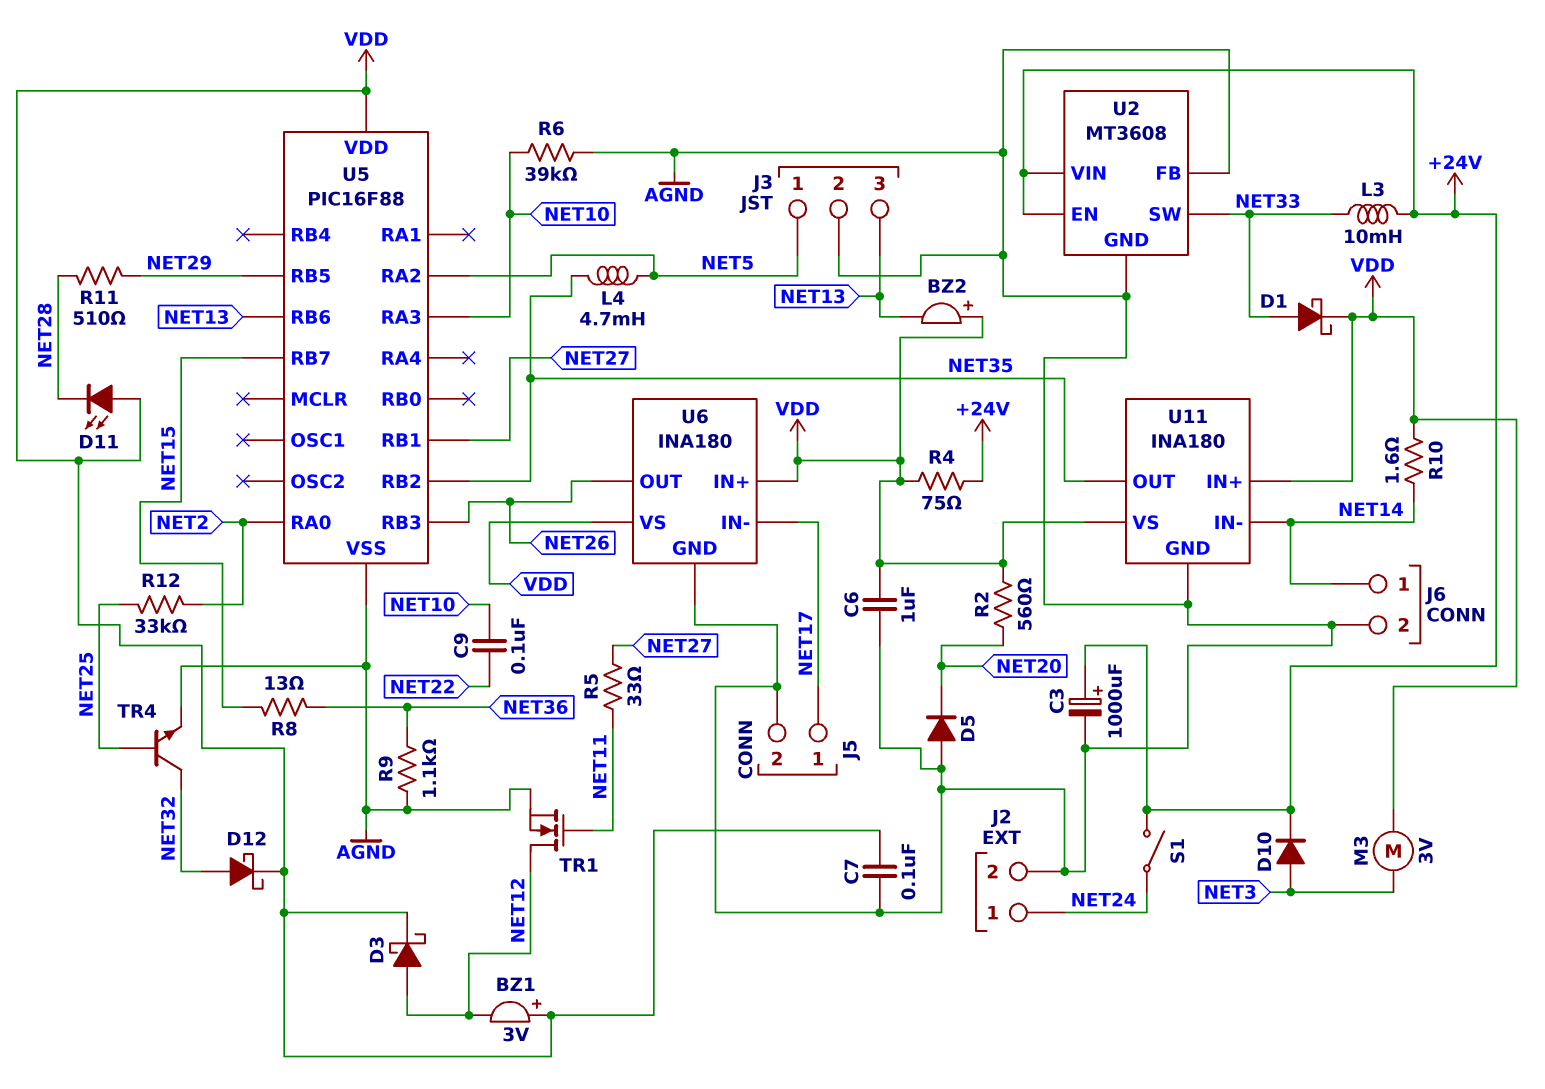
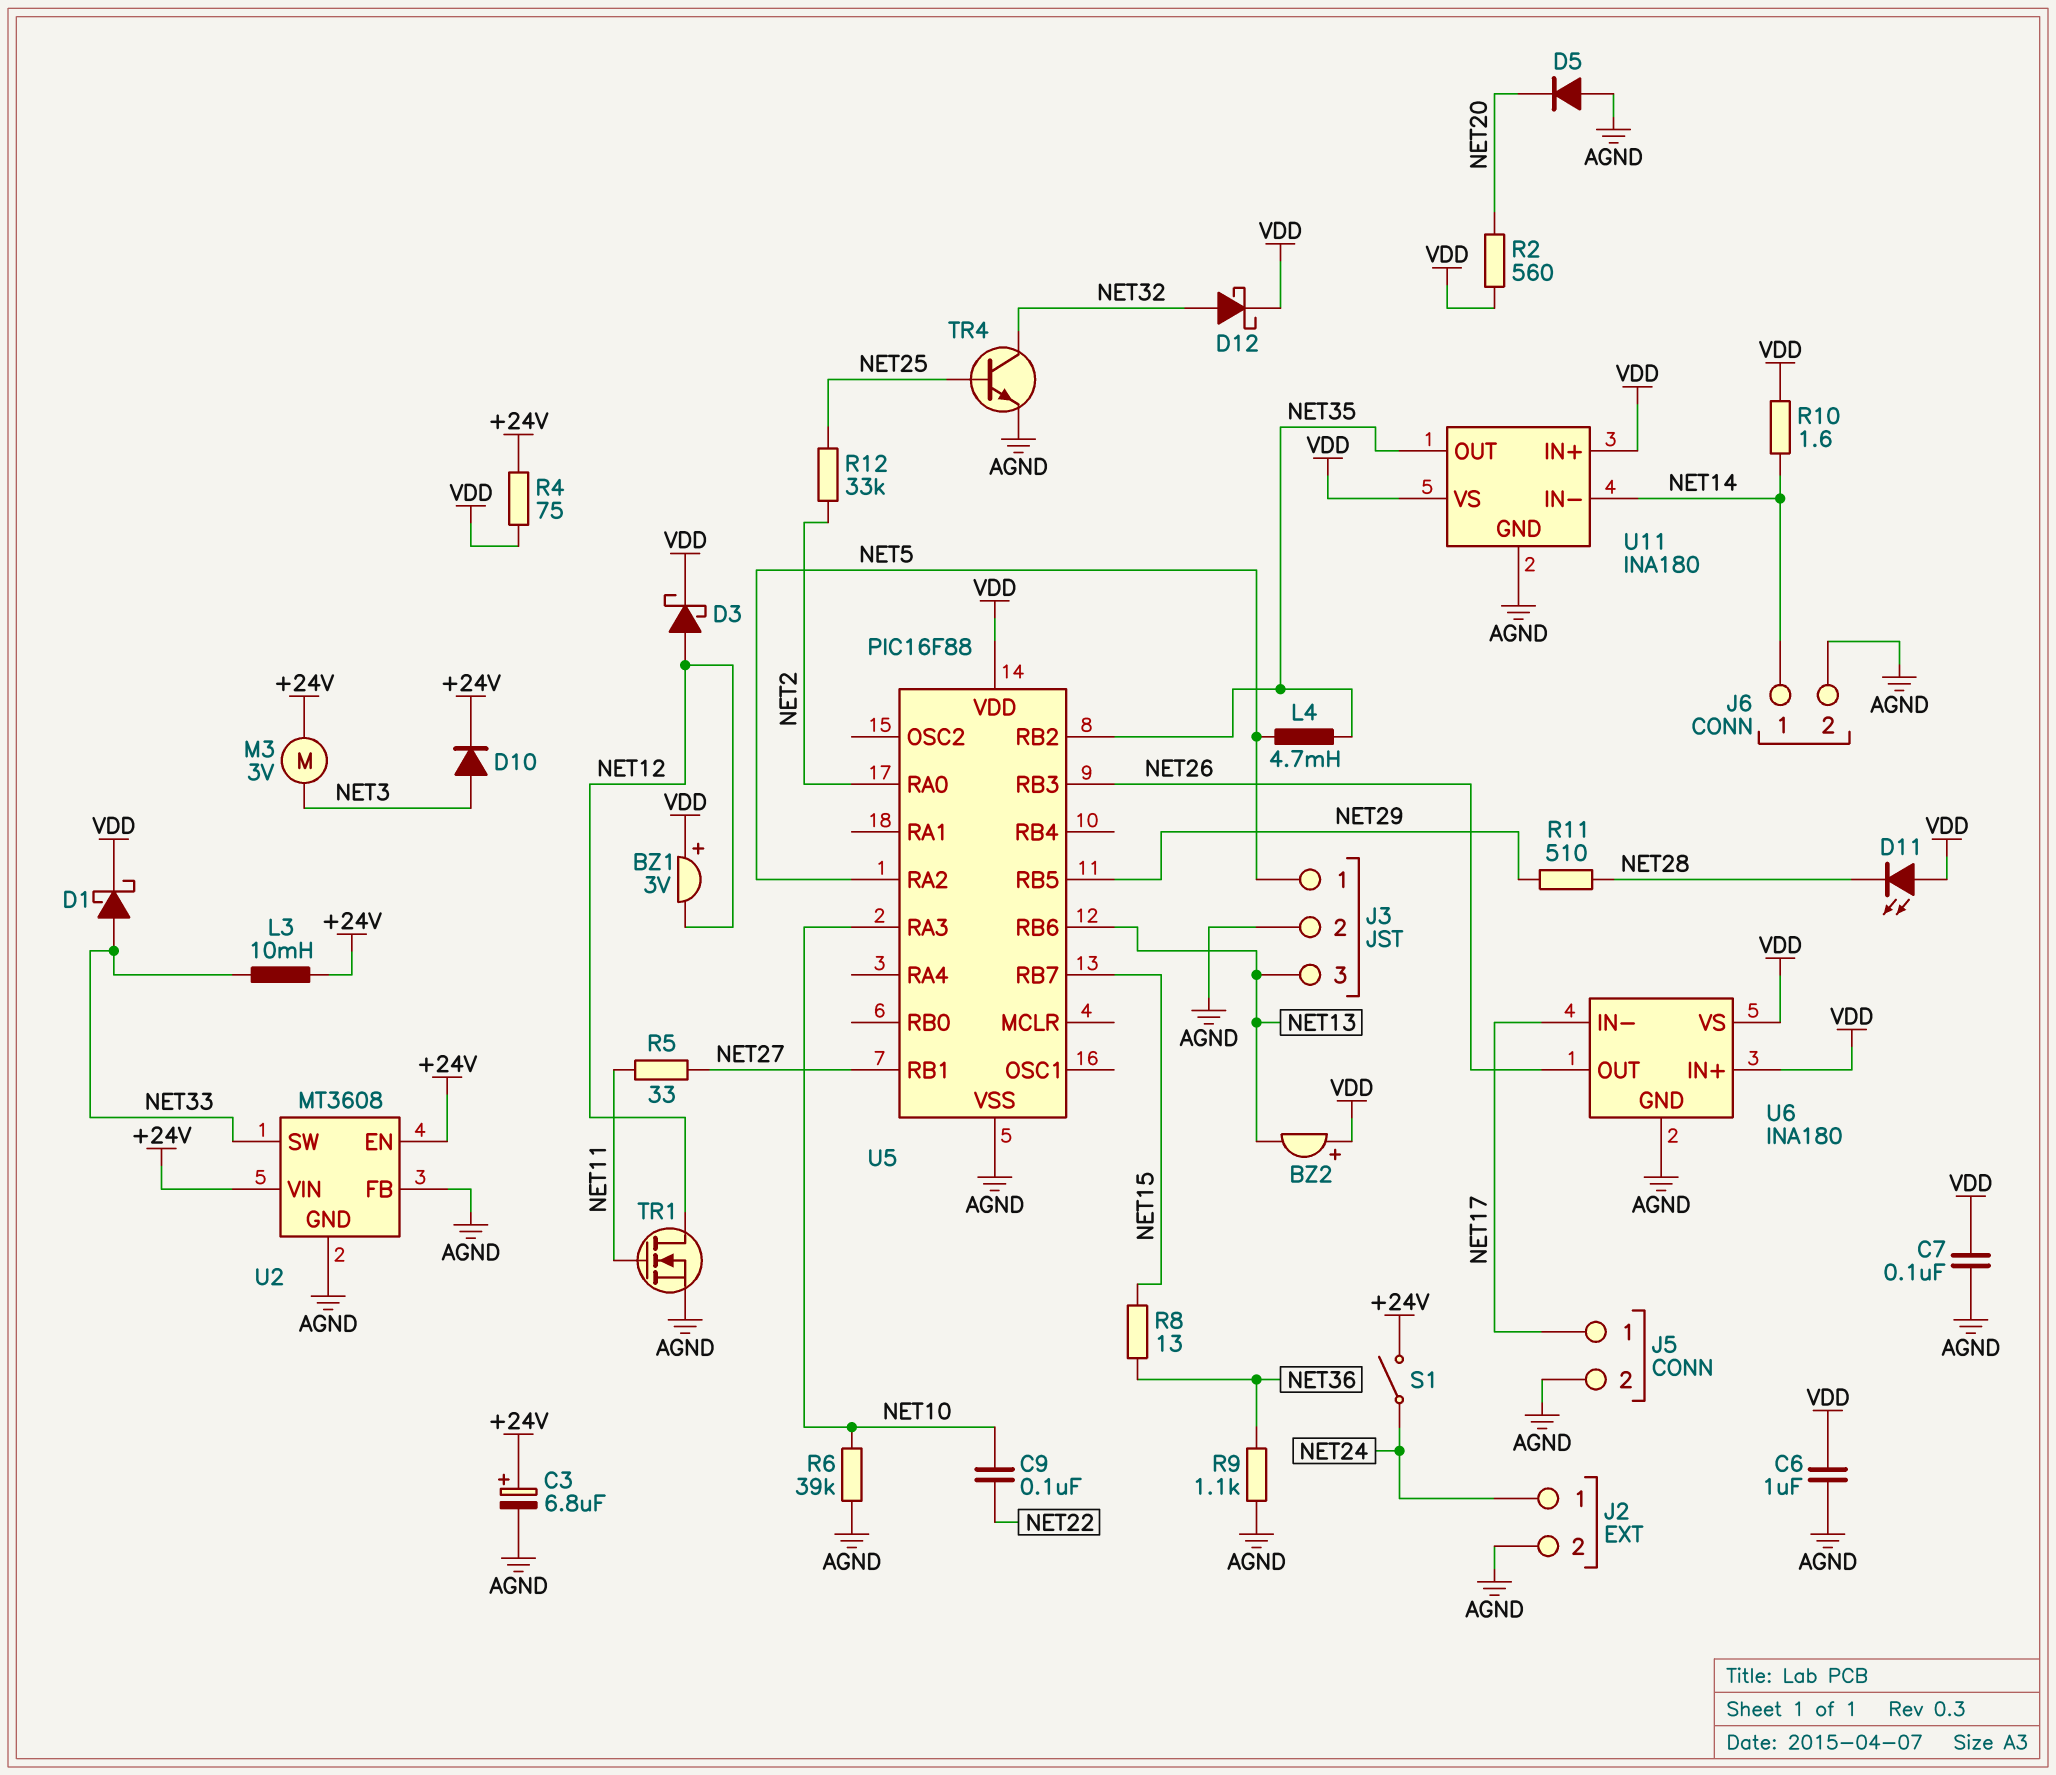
C3: 1000uF (plus +24V, minus AGND) -> 6.8uF (plus +24V, minus AGND)
M3: motor 3V (NET3, VDD) -> motor 3V (+24V, NET3)

